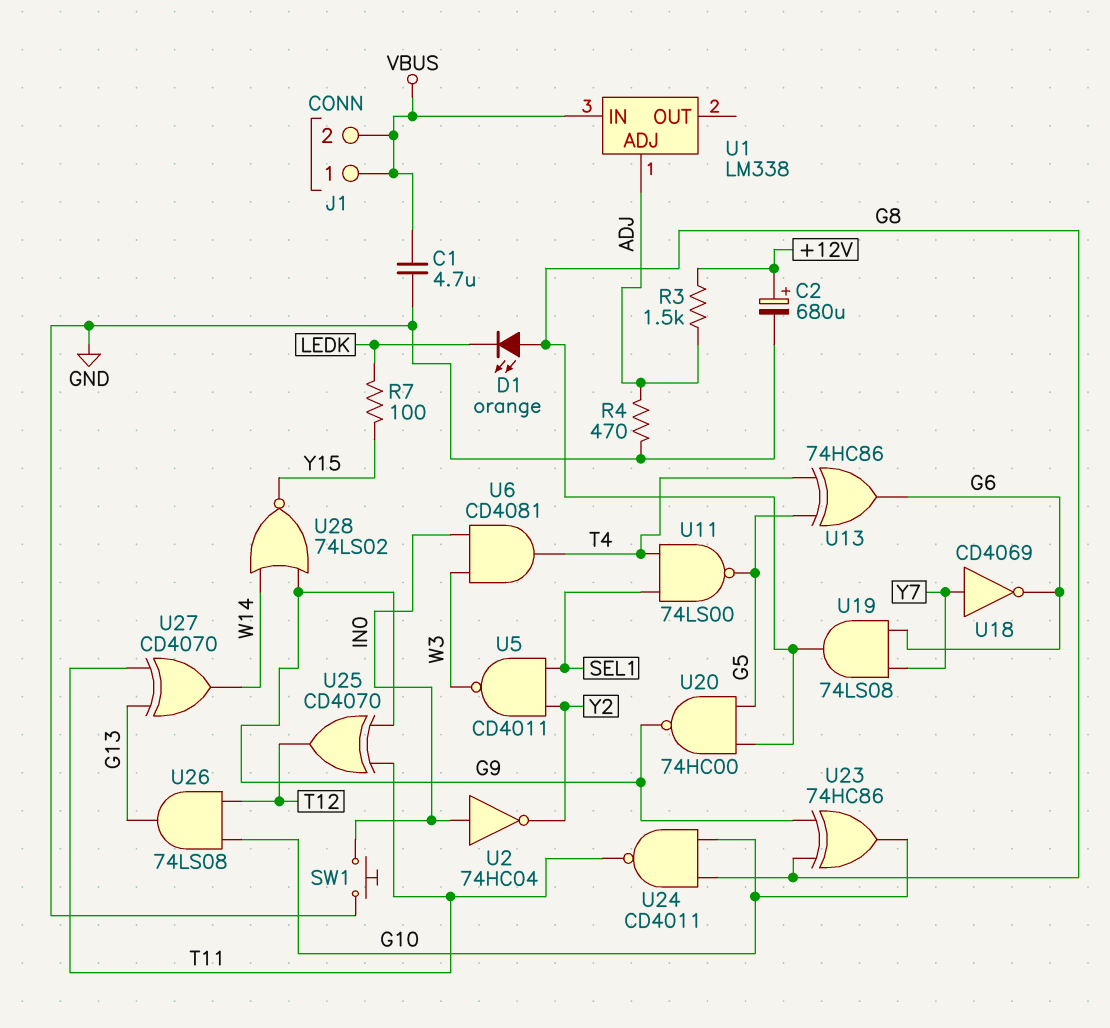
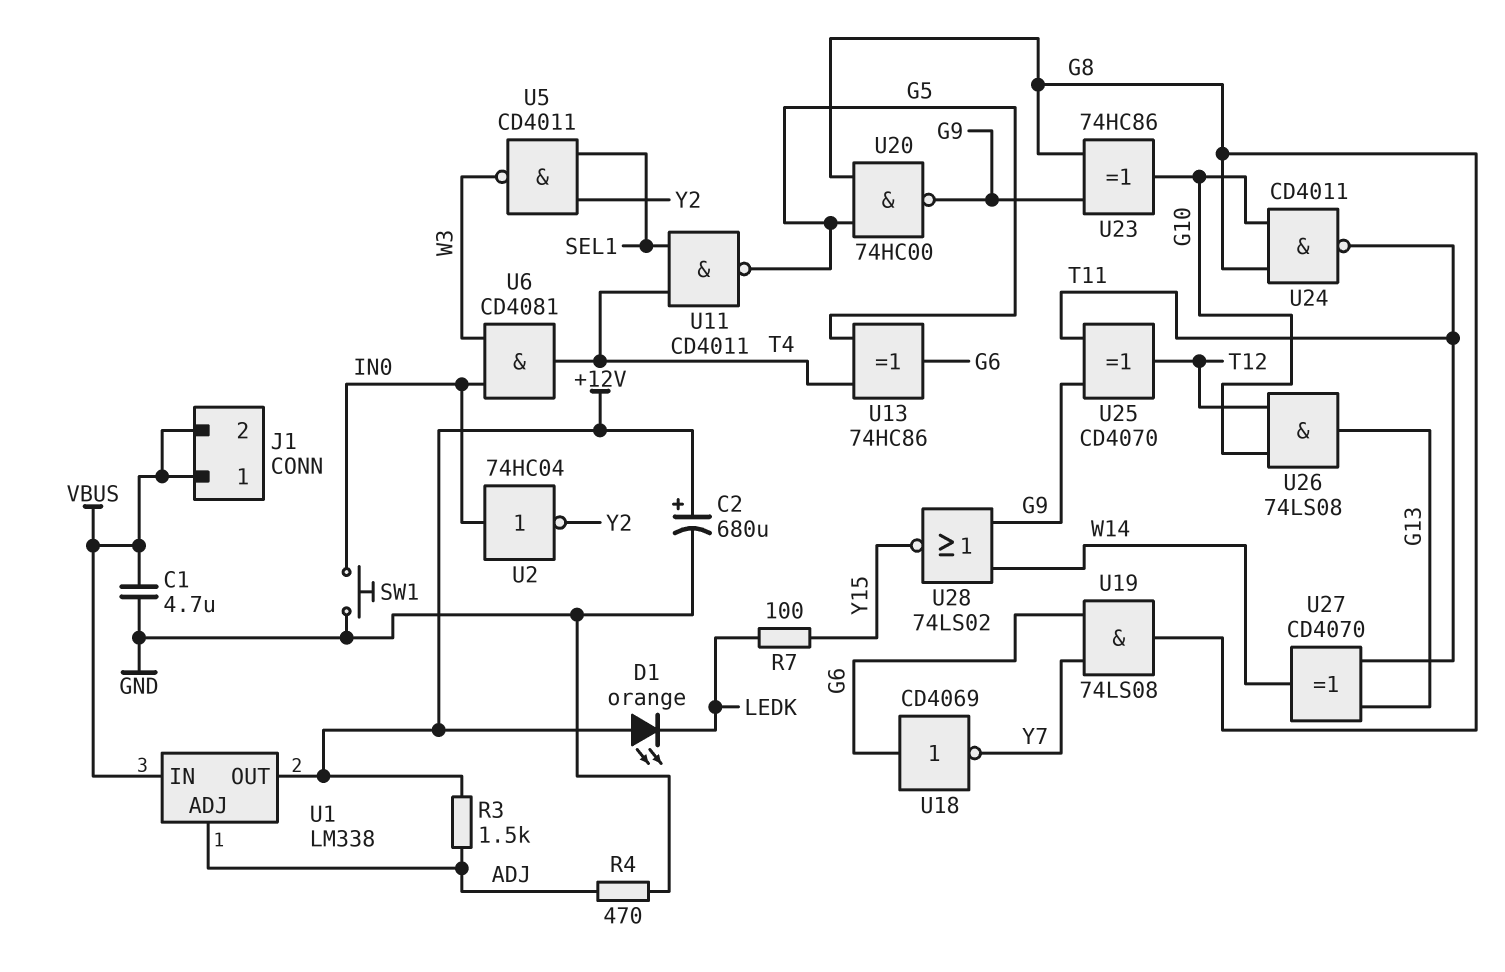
D1: LED orange (A G8, K LEDK) -> LED orange (A +12V, K LEDK)
U1 pin OUT: none -> +12V
U11: NAND 74LS00 (in SEL1, in T4, out G5) -> NAND CD4011 (in SEL1, in T4, out G5)
U18: NOT CD4069 (in Y7, out G6) -> NOT CD4069 (in G6, out Y7)

